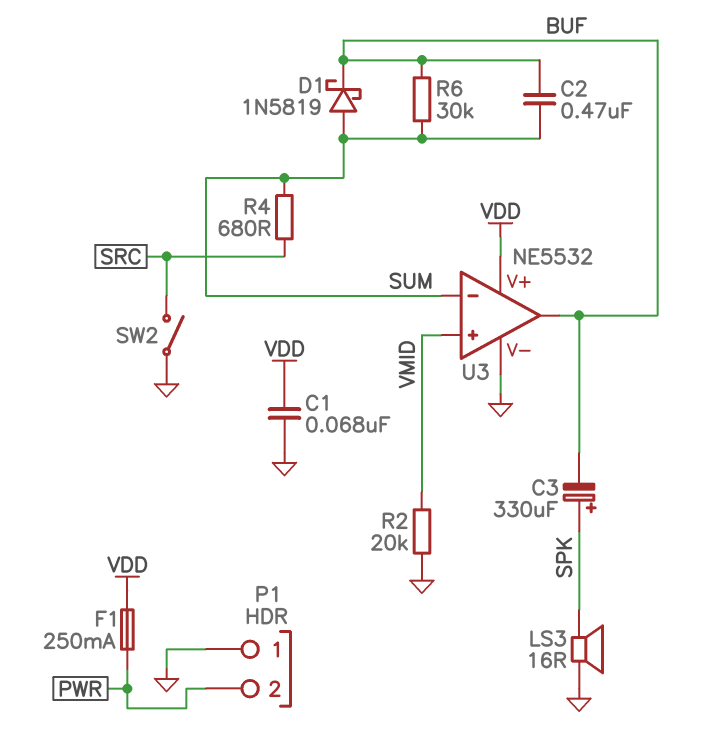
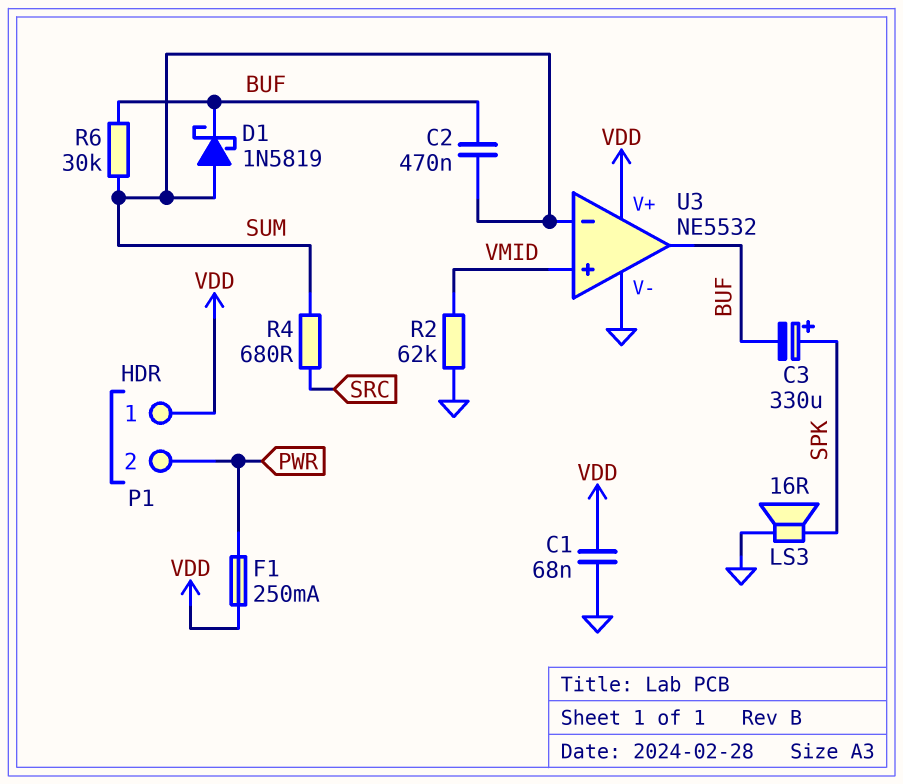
P1 pin 1: GND -> VDD
R2: 20k (GND, VMID) -> 62k (GND, VMID)
SW2: switch (GND, SRC) -> none

